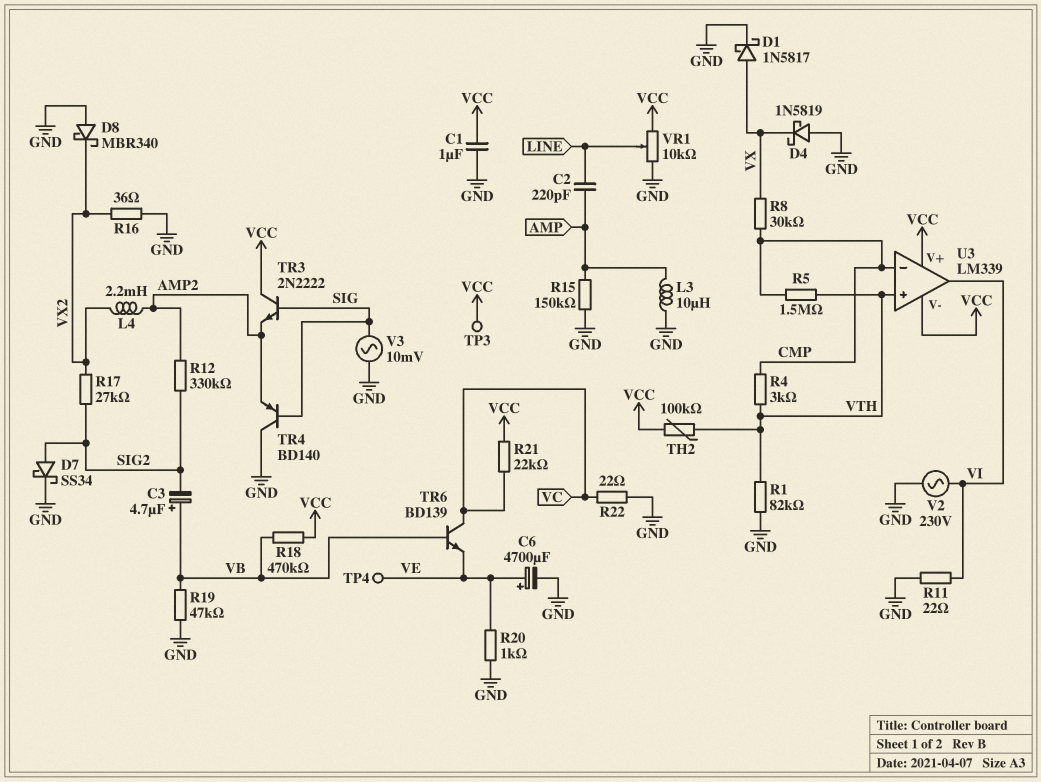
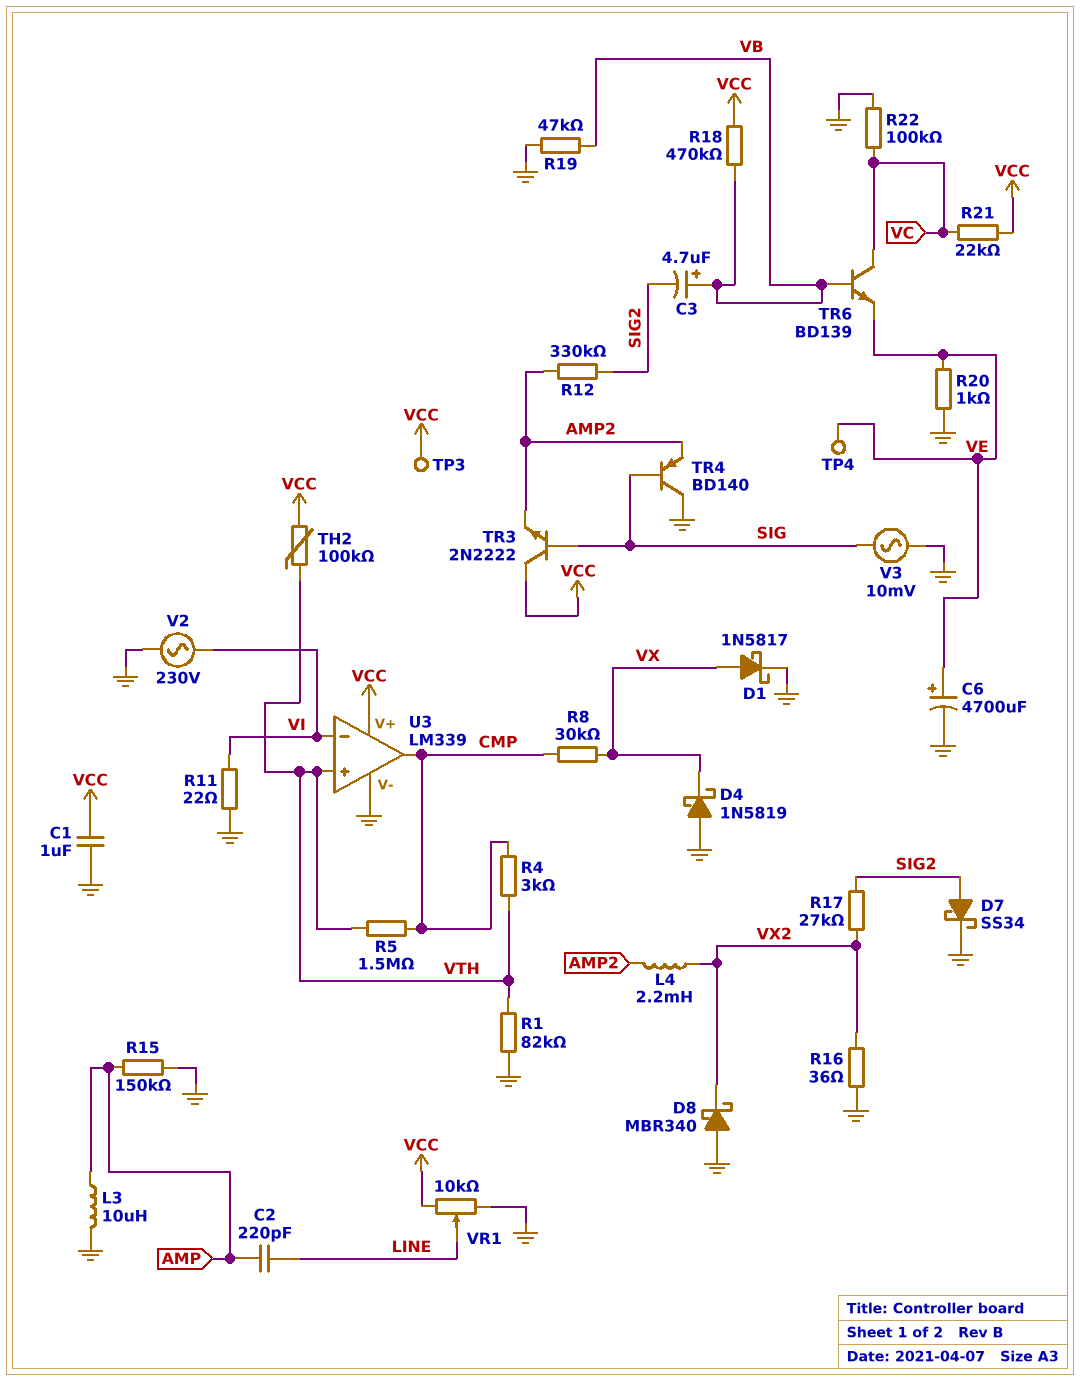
R22: 22 (GND, VC) -> 100k (GND, VC)
U3 pin V-: VCC -> GND
U3 pin in-: CMP -> VI
U3 pin out: VI -> CMP

